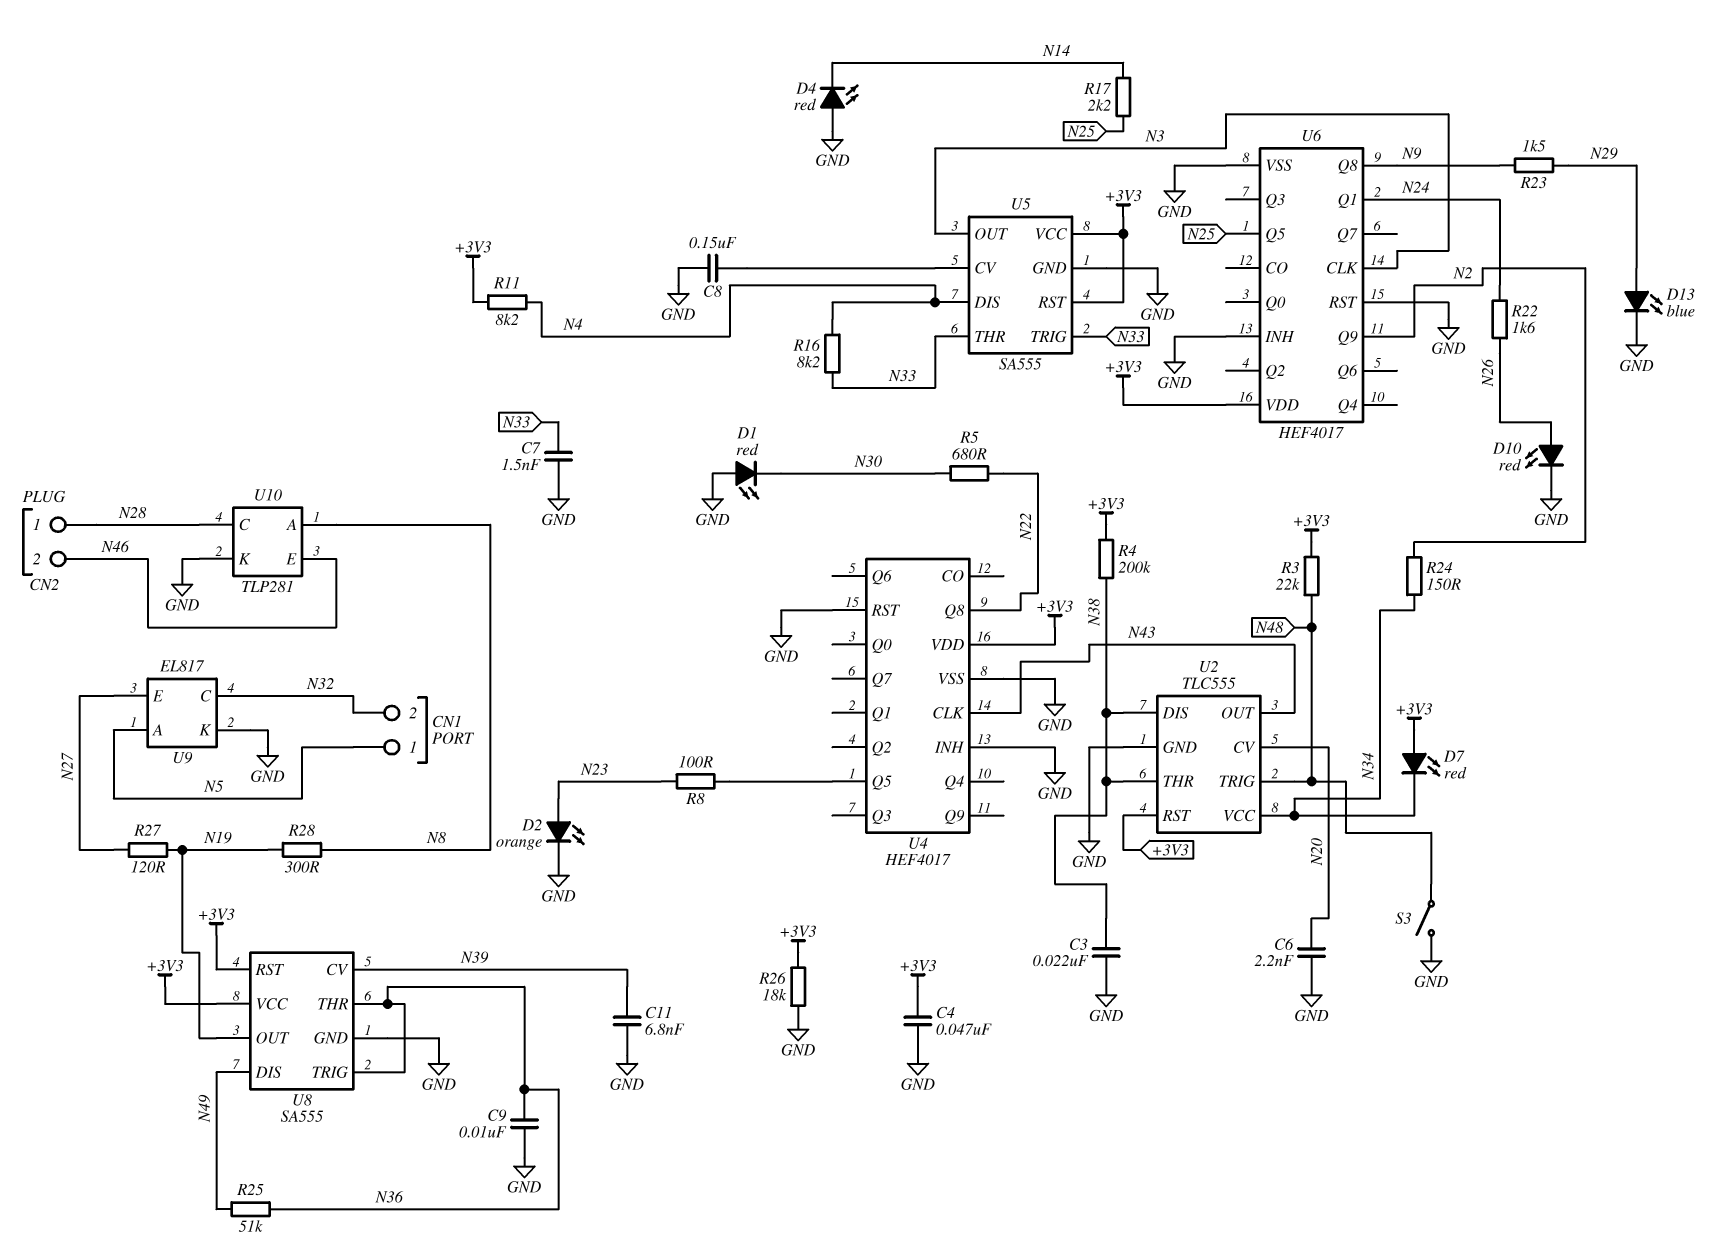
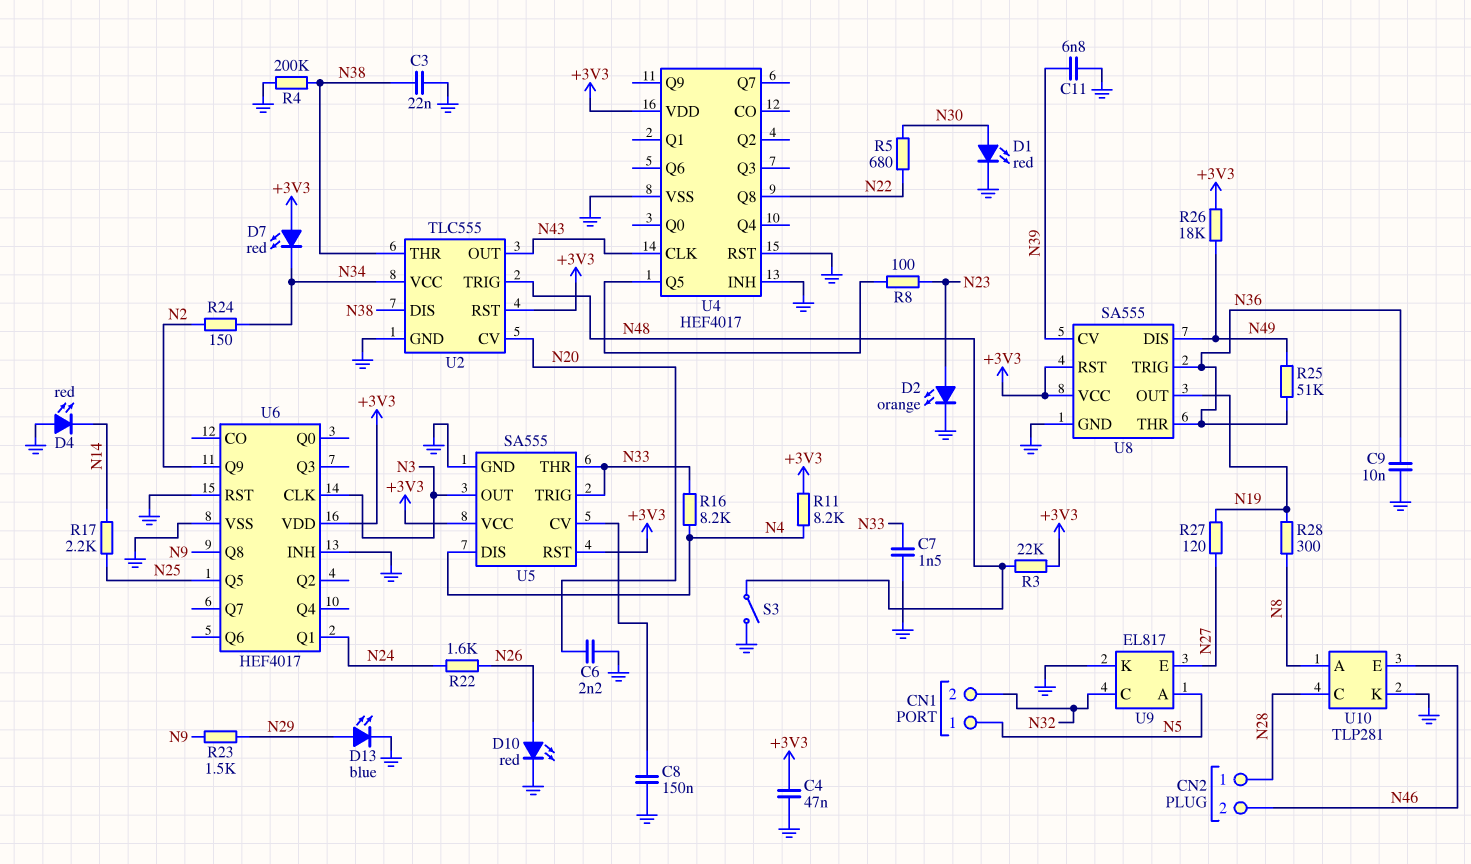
D1: LED red (A GND, K N30) -> LED red (A N30, K GND)
R4: 200k (+3V3, N38) -> 200k (GND, N38)
R26: 18k (+3V3, GND) -> 18k (+3V3, N49)

